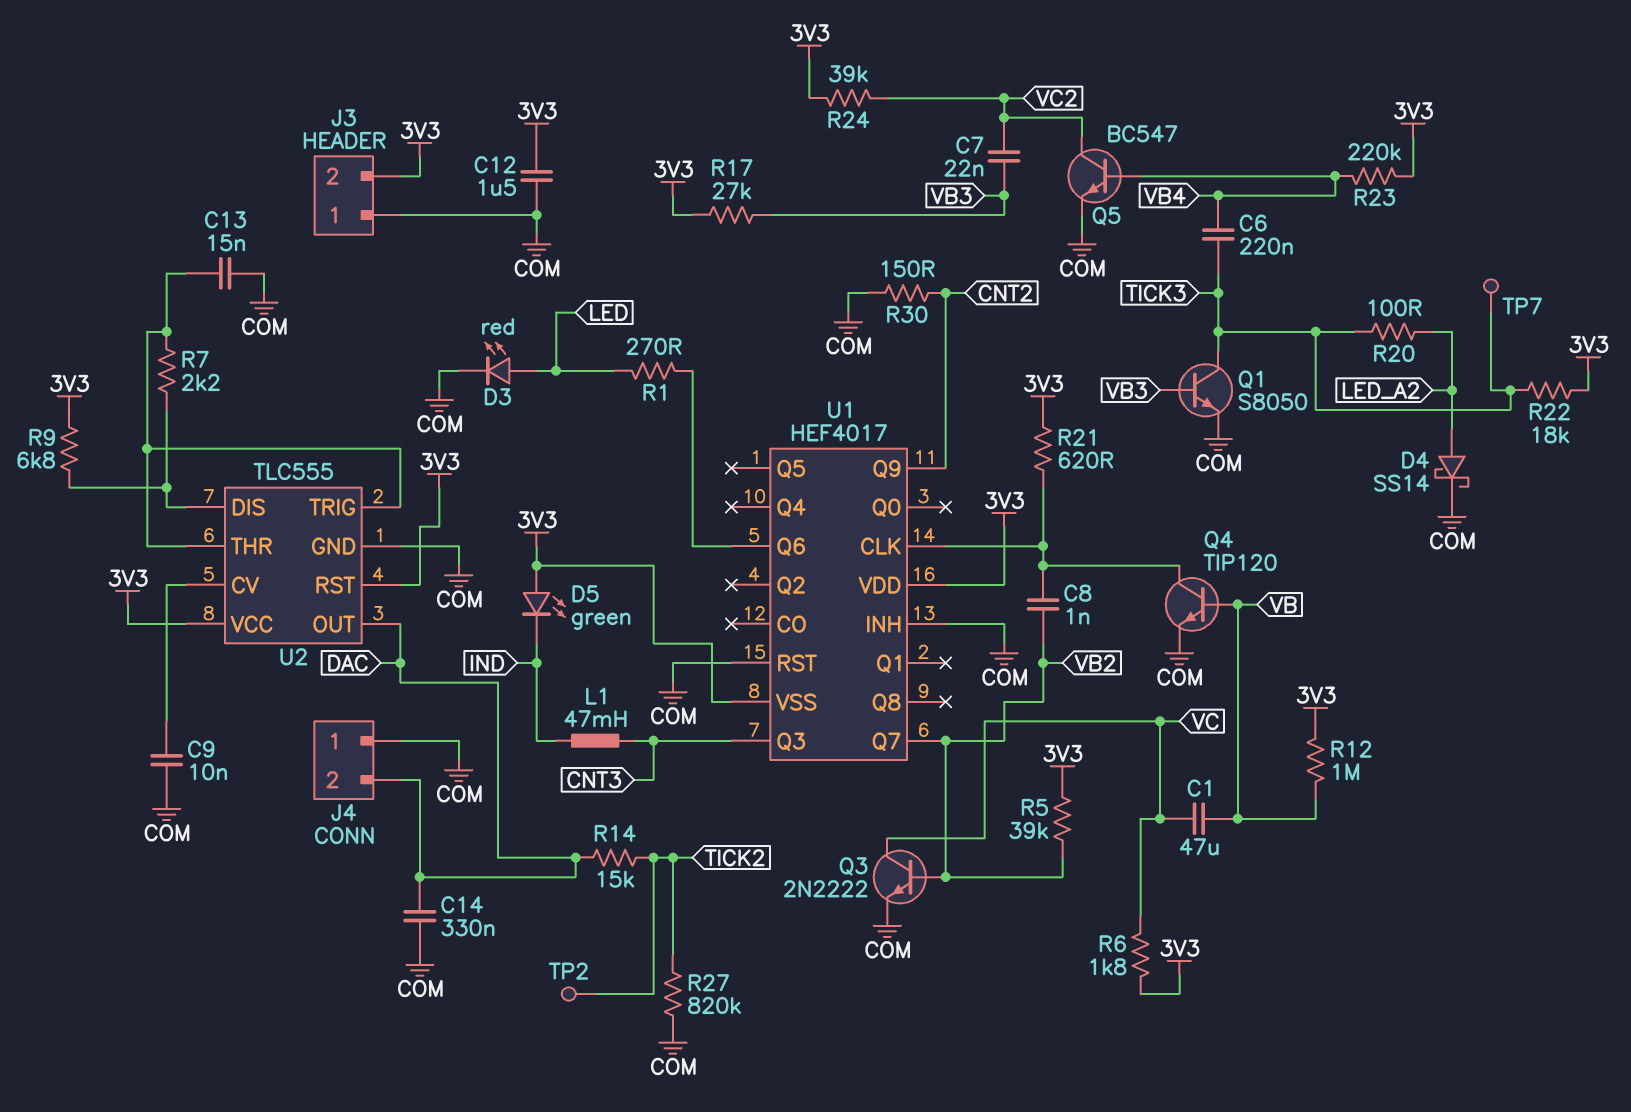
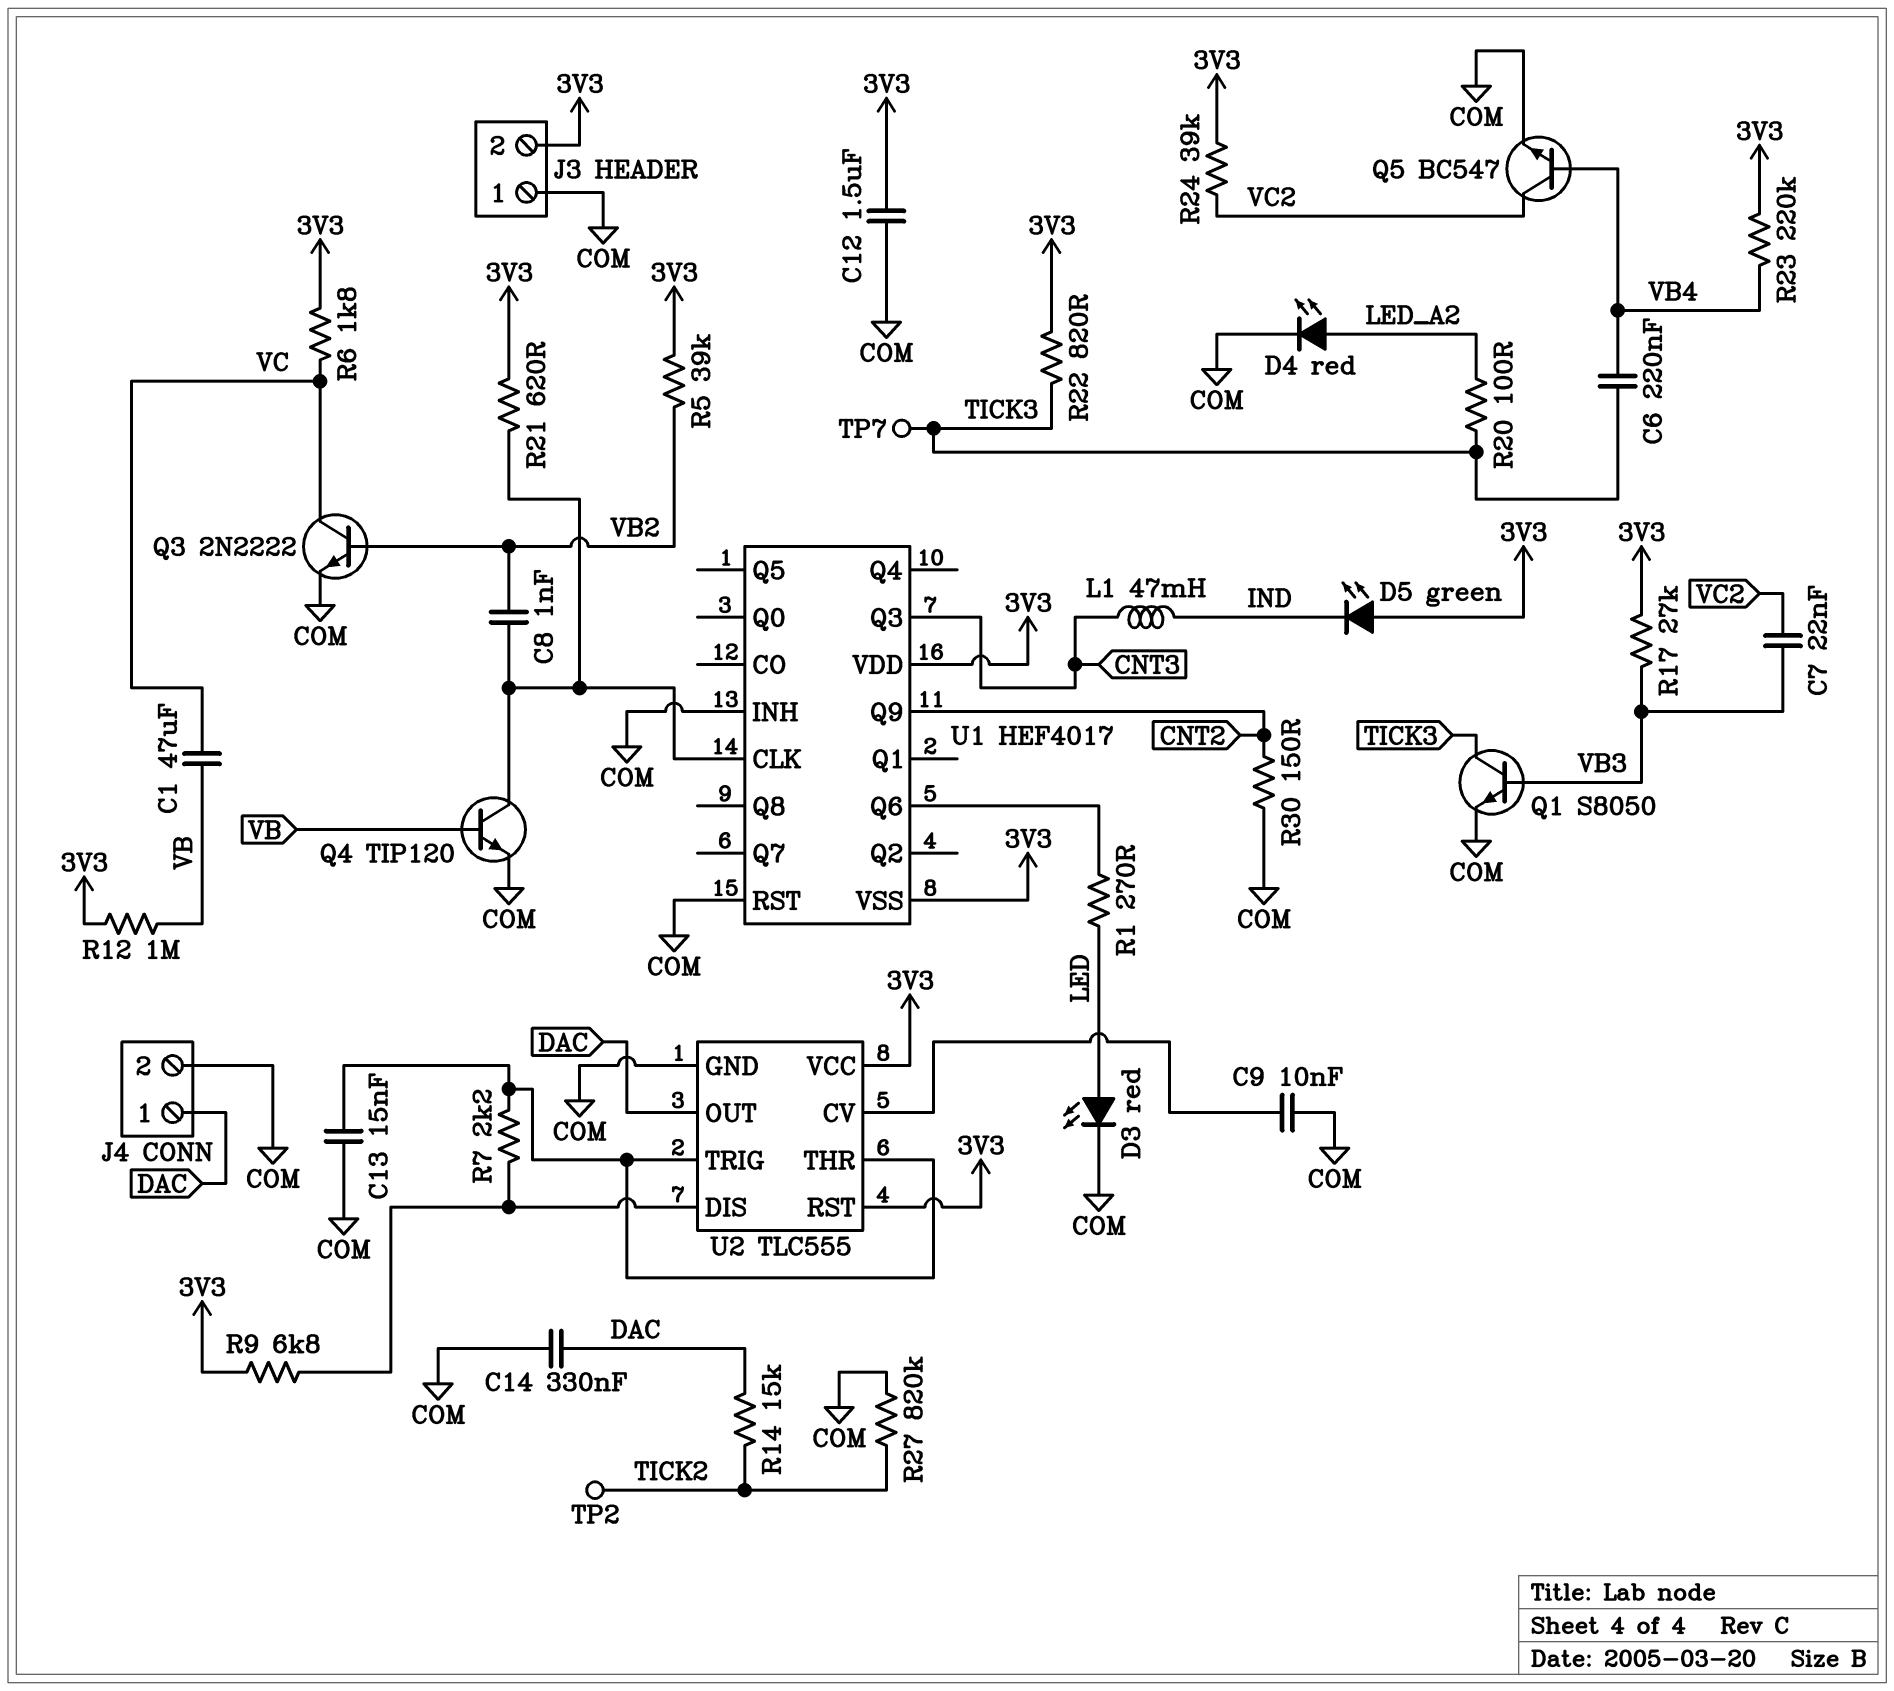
D4: schottky SS14 (A LED_A2, K COM) -> LED red (A LED_A2, K COM)
J4 pin 1: COM -> DAC
J4 pin 2: DAC -> COM
R22: 18k (3V3, TICK3) -> 820 (3V3, TICK3)
U1 pin Q7: VB2 -> none

